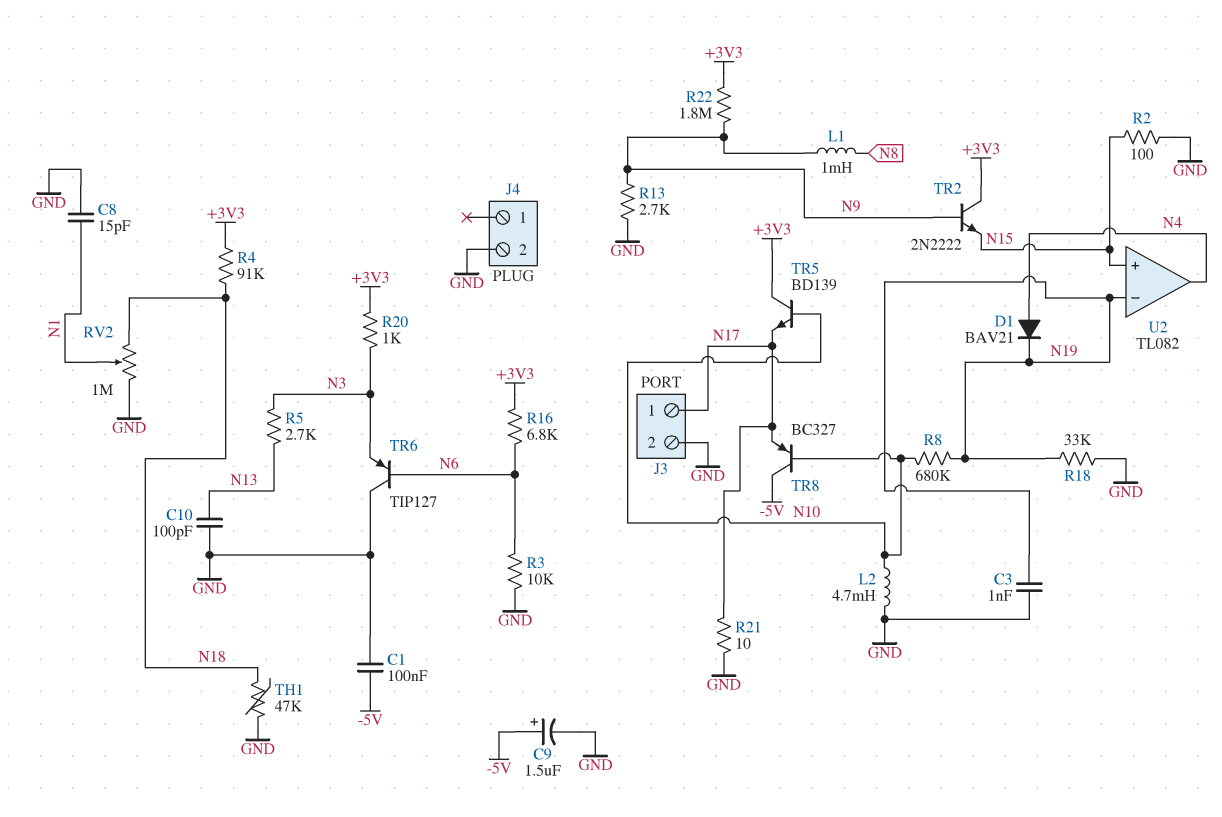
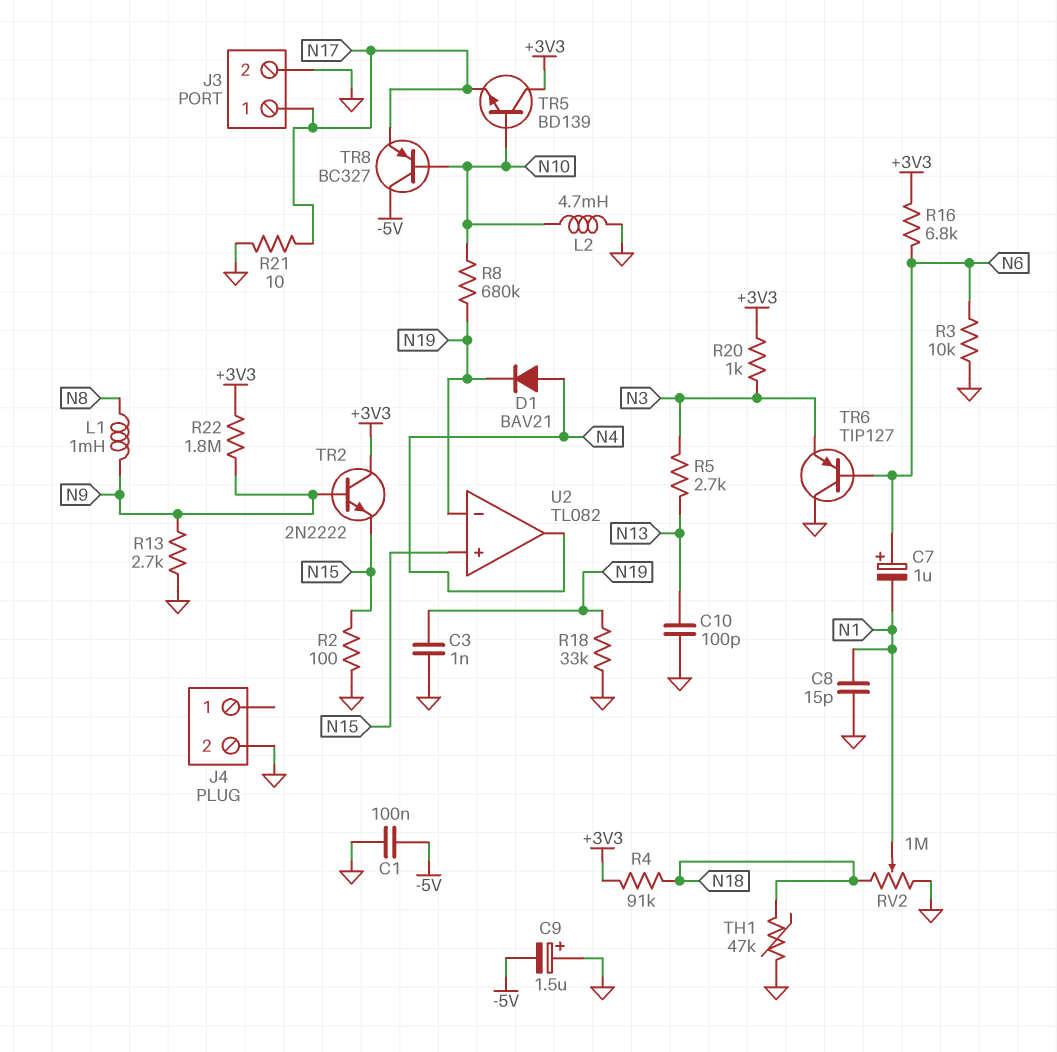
C7: none -> 1uF (plus N6, minus N1)
C9: 1.5uF (plus -5V, minus GND) -> 1.5uF (plus GND, minus -5V)

